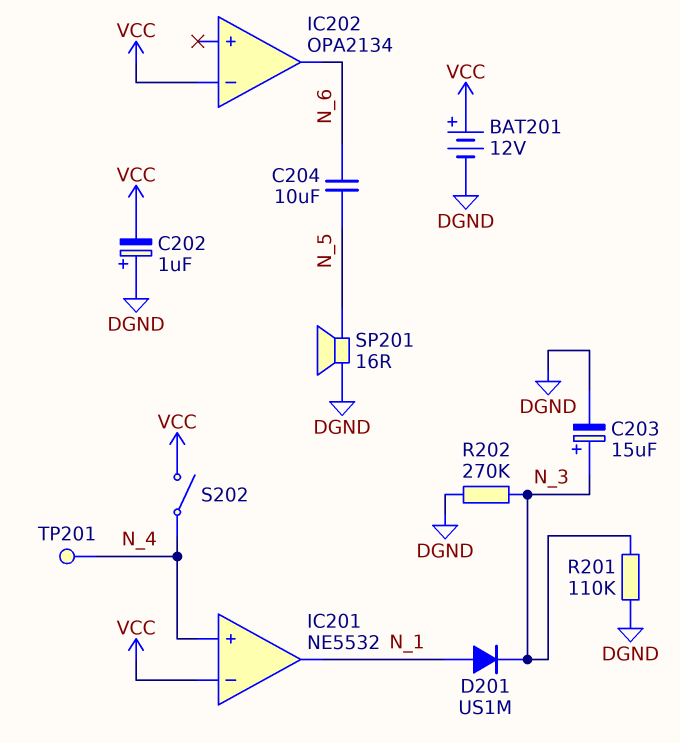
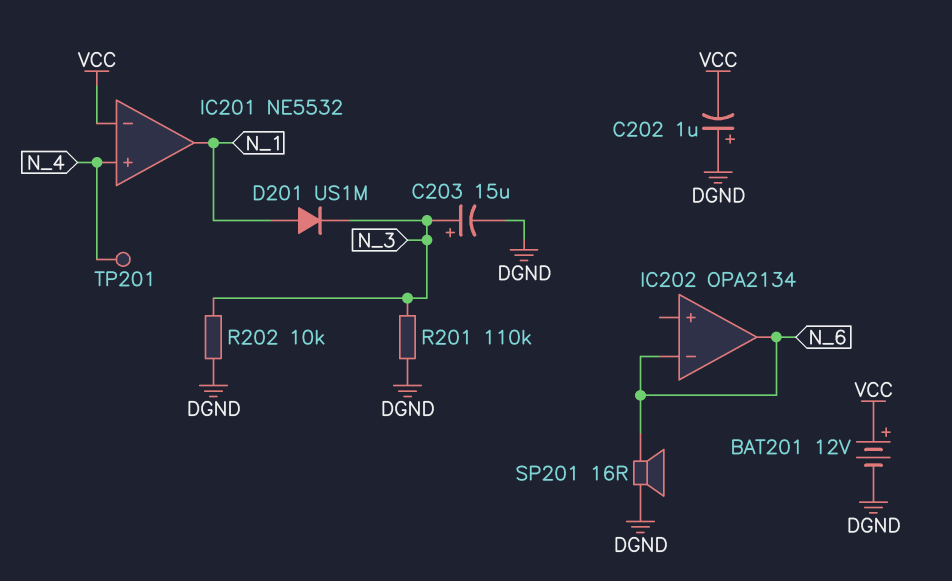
C204: 10uF (N_5, N_6) -> none
IC202 pin in-: VCC -> N_6
R202: 270k (DGND, N_3) -> 10k (DGND, N_3)
S202: switch (N_4, VCC) -> none
SP201: speaker 16R (DGND, N_5) -> speaker 16R (DGND, N_6)

